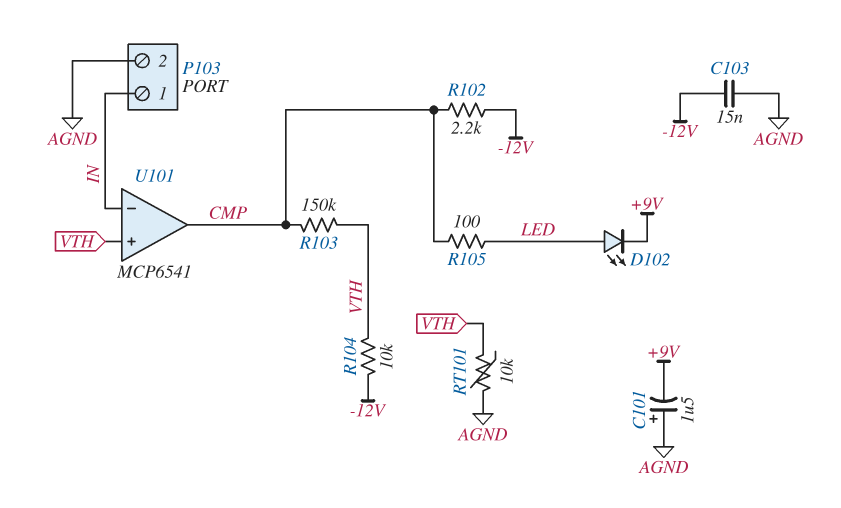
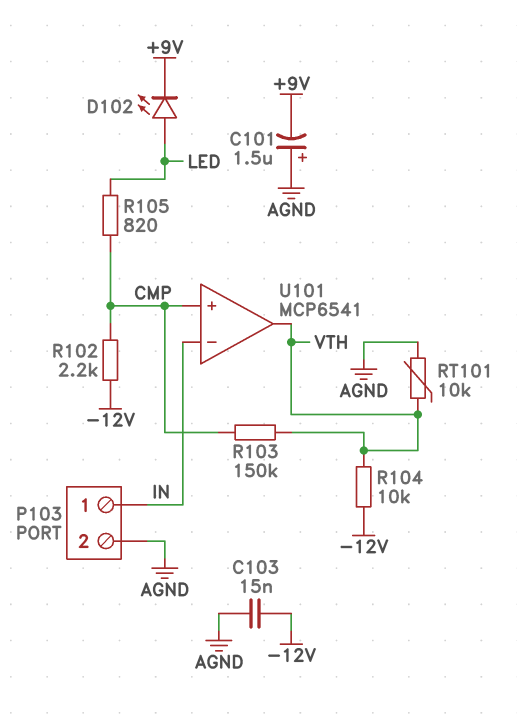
R105: 100 (CMP, LED) -> 820 (CMP, LED)
U101 pin in+: VTH -> CMP
U101 pin out: CMP -> VTH

